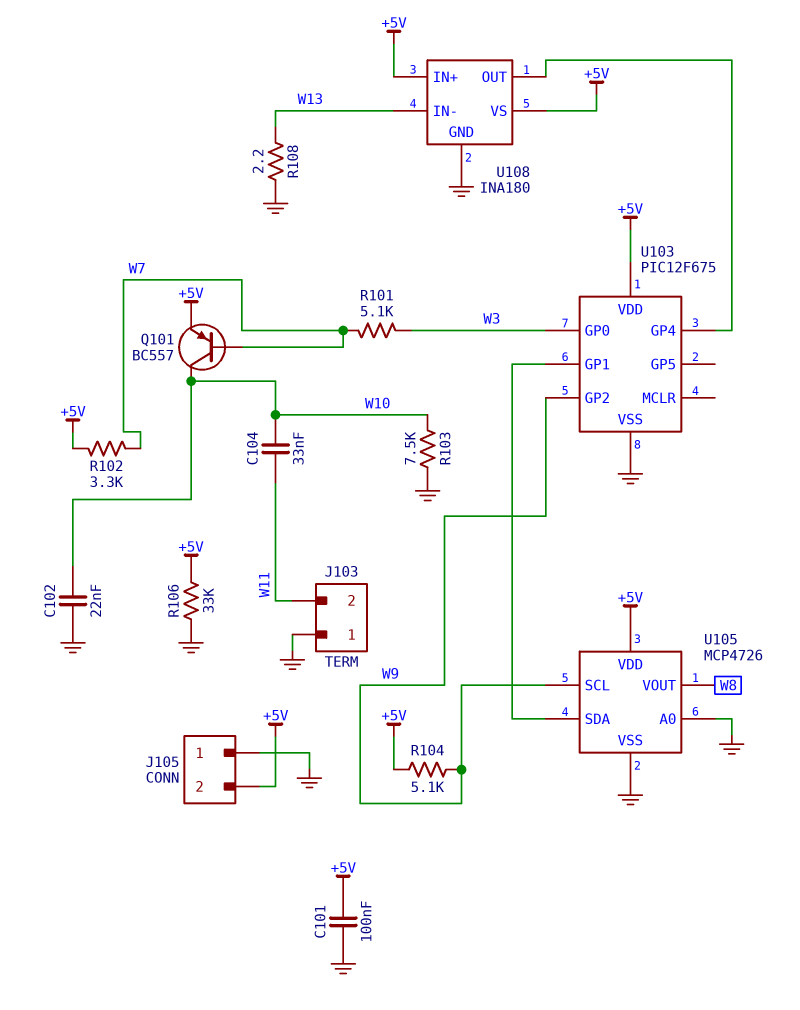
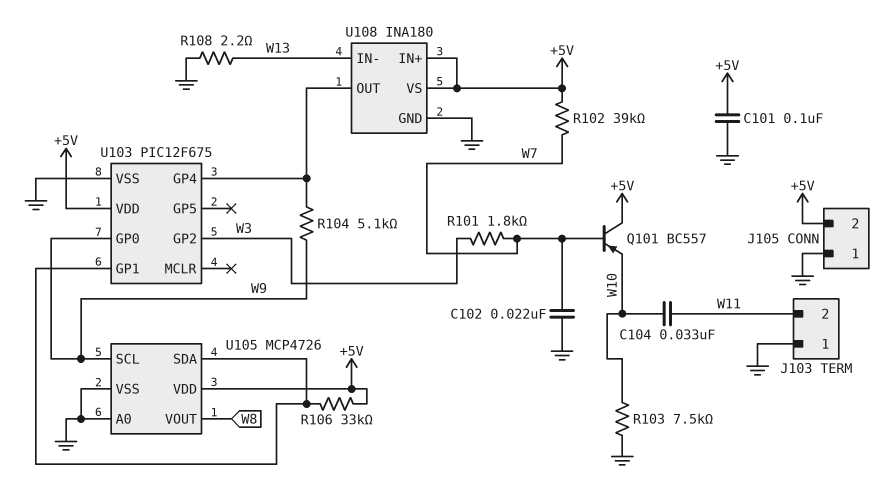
C102: 22nF (GND, W10) -> 22nF (GND, W7)
Q101: PNP BC557 (B W7, C W10, E +5V) -> PNP BC557 (B W7, C +5V, E W10)
R101: 5.1k (W3, W7) -> 1.8k (W3, W7)
R102: 3.3k (+5V, W7) -> 39k (+5V, W7)
R104: 5.1k (+5V, W9) -> 5.1k (U103/GP4, W9)
R106: 33k (+5V, GND) -> 33k (+5V, U103/GP1)
U103 pin GP0: W3 -> W9
U103 pin GP2: W9 -> W3

